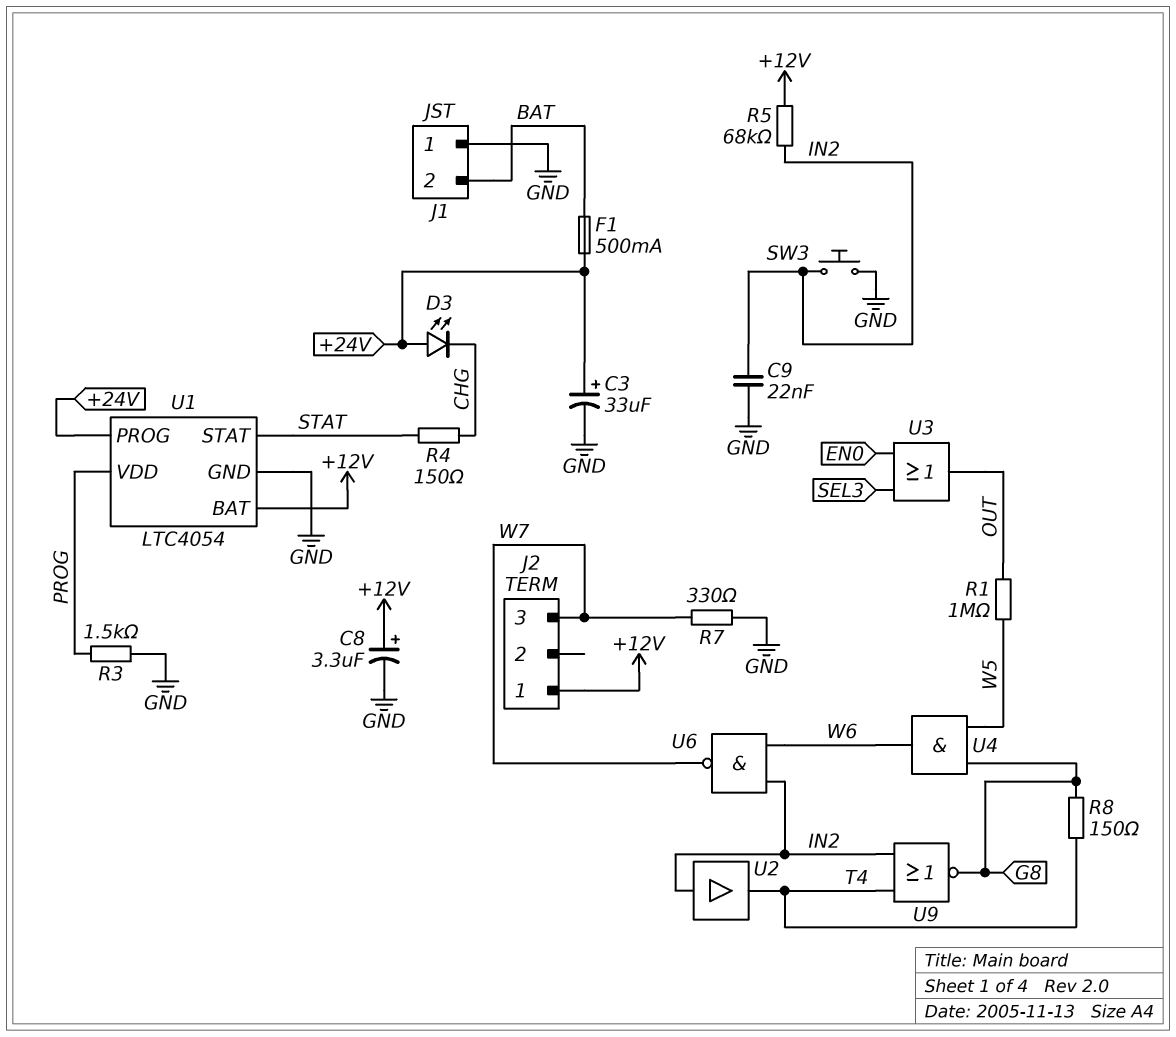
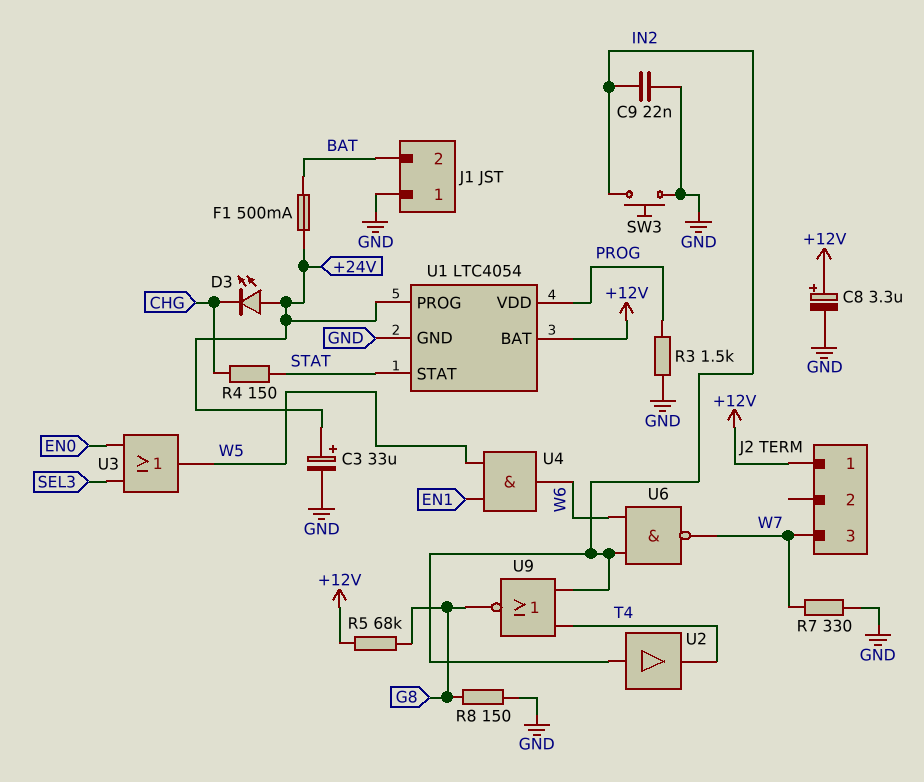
R1: 1M (OUT, W5) -> none
R5: 68k (+12V, IN2) -> 68k (+12V, G8)
R8: 150 (G8, T4) -> 150 (G8, GND)
U3: OR (in EN0, in SEL3, out OUT) -> OR (in EN0, in SEL3, out W5)
U4: AND (in G8, in W5, out W6) -> AND (in EN1, in W5, out W6)

